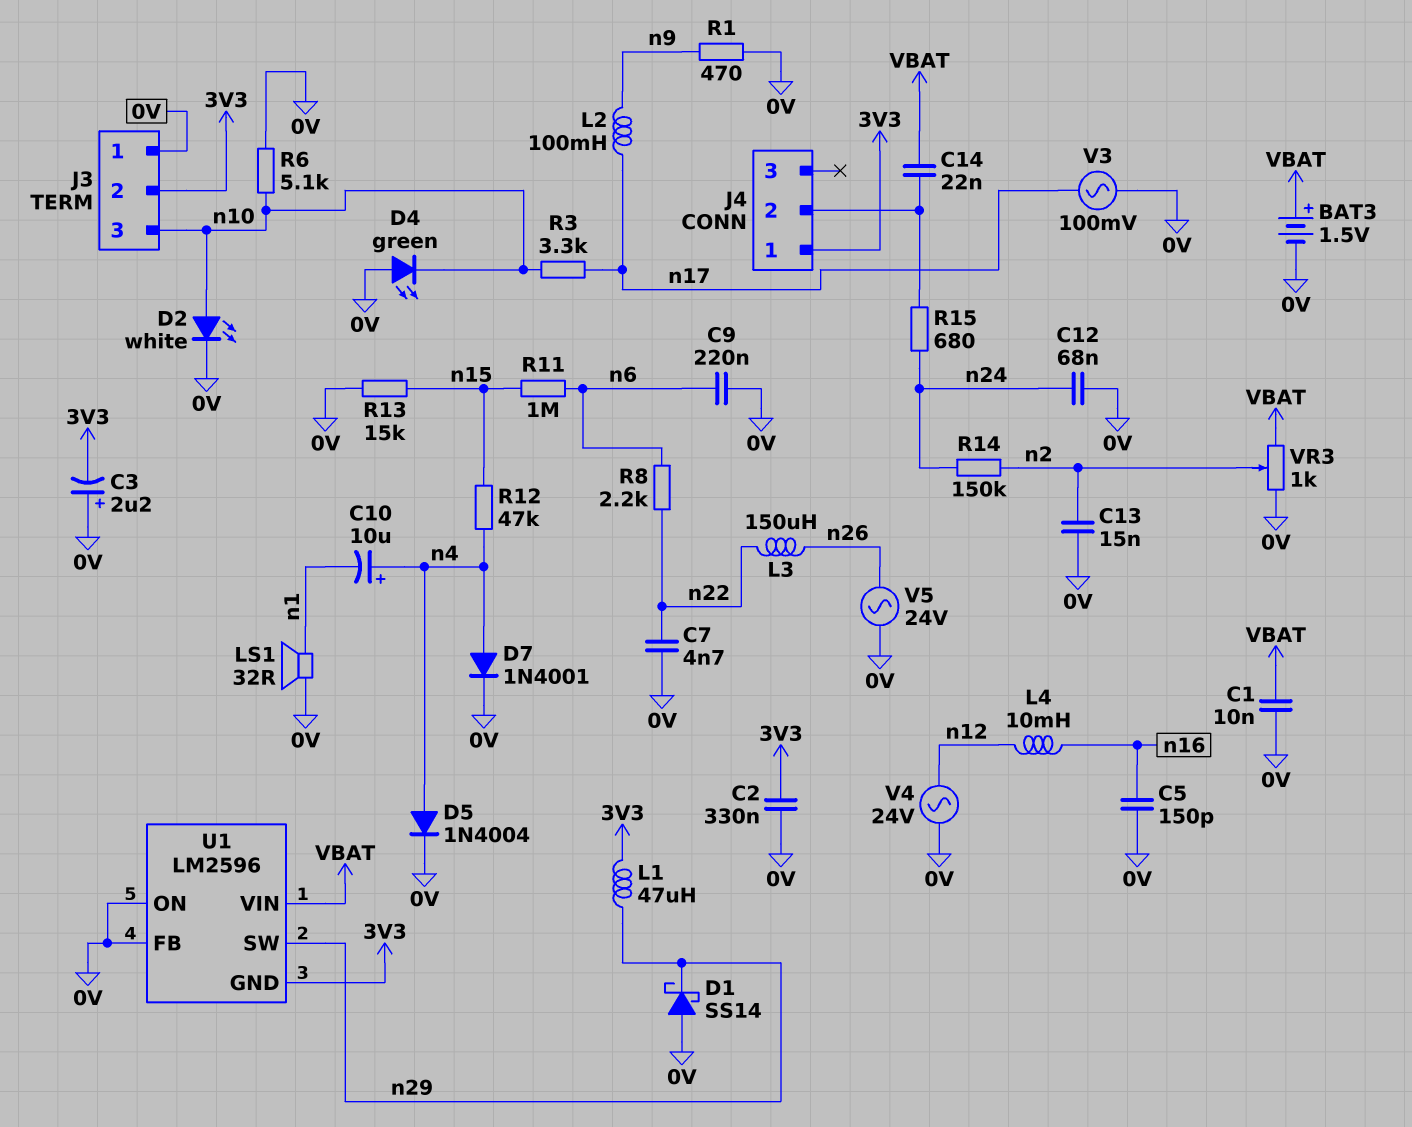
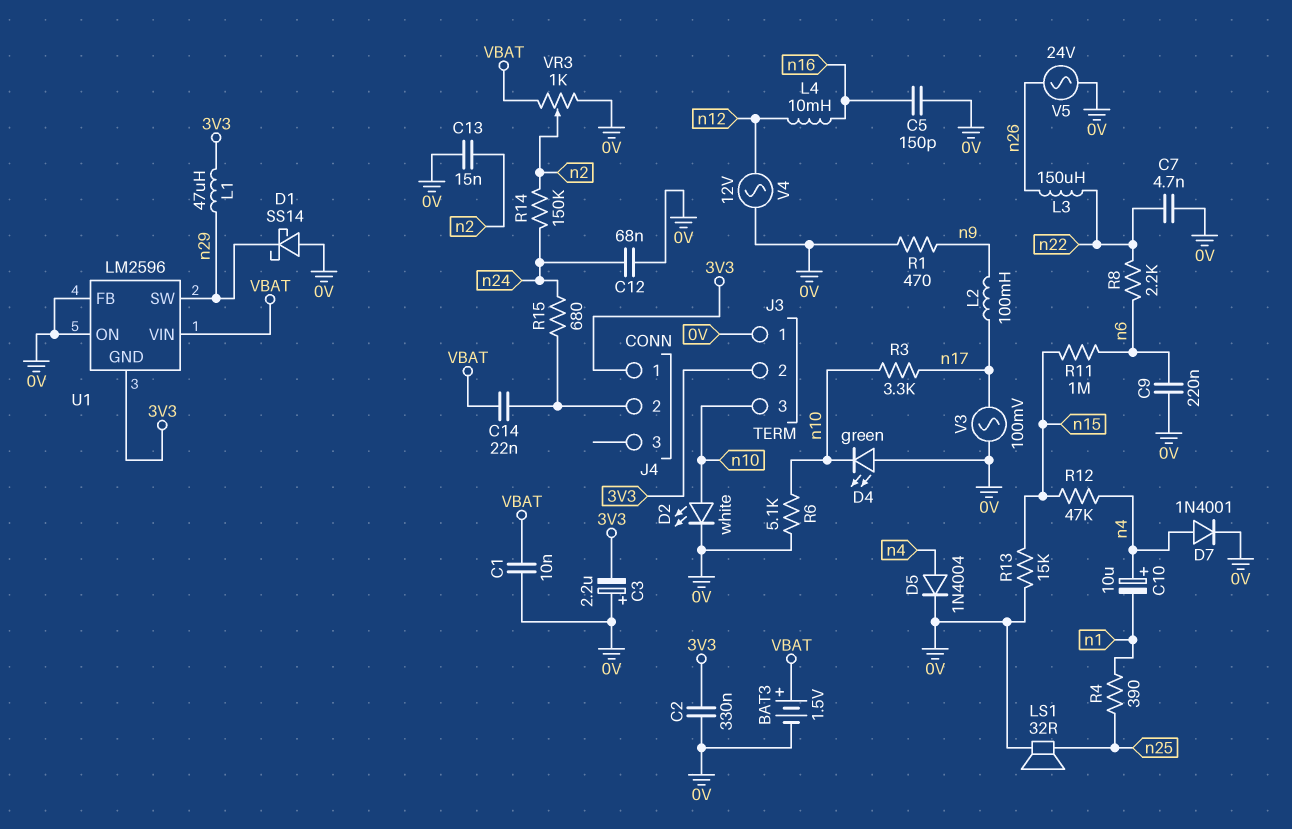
LS1: speaker 32R (0V, n1) -> speaker 32R (0V, n25)
R4: none -> 390 (n1, n25)
V4: AC 24V (0V, n12) -> AC 12V (0V, n12)

